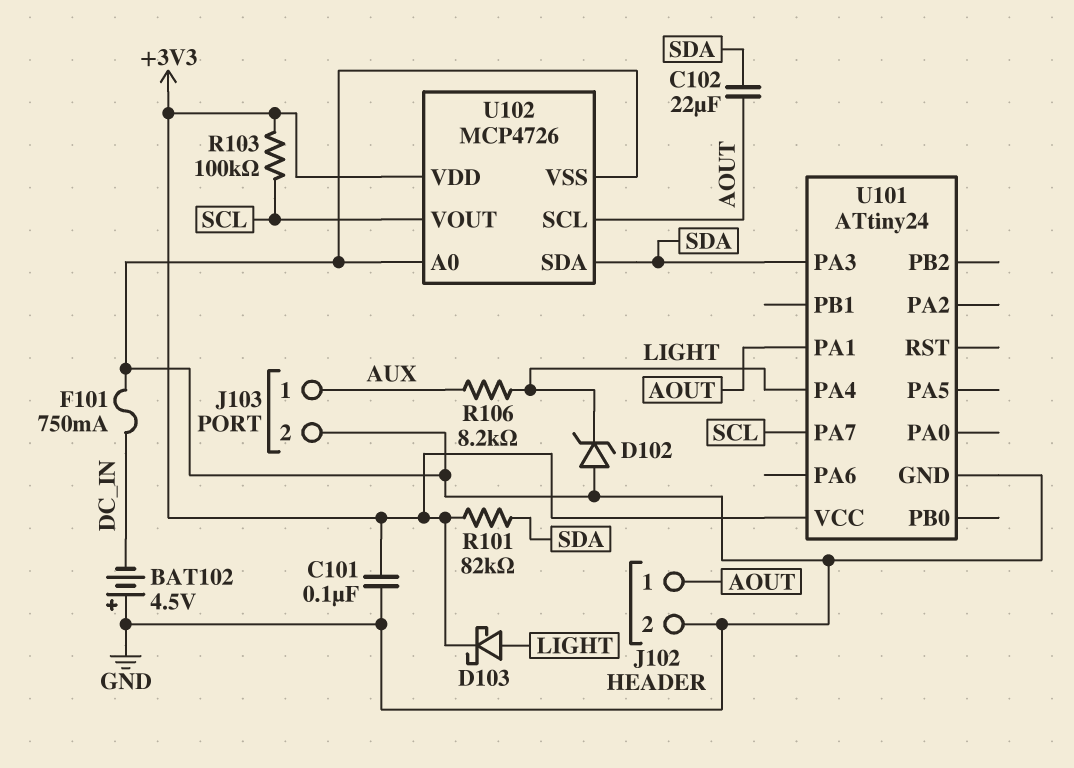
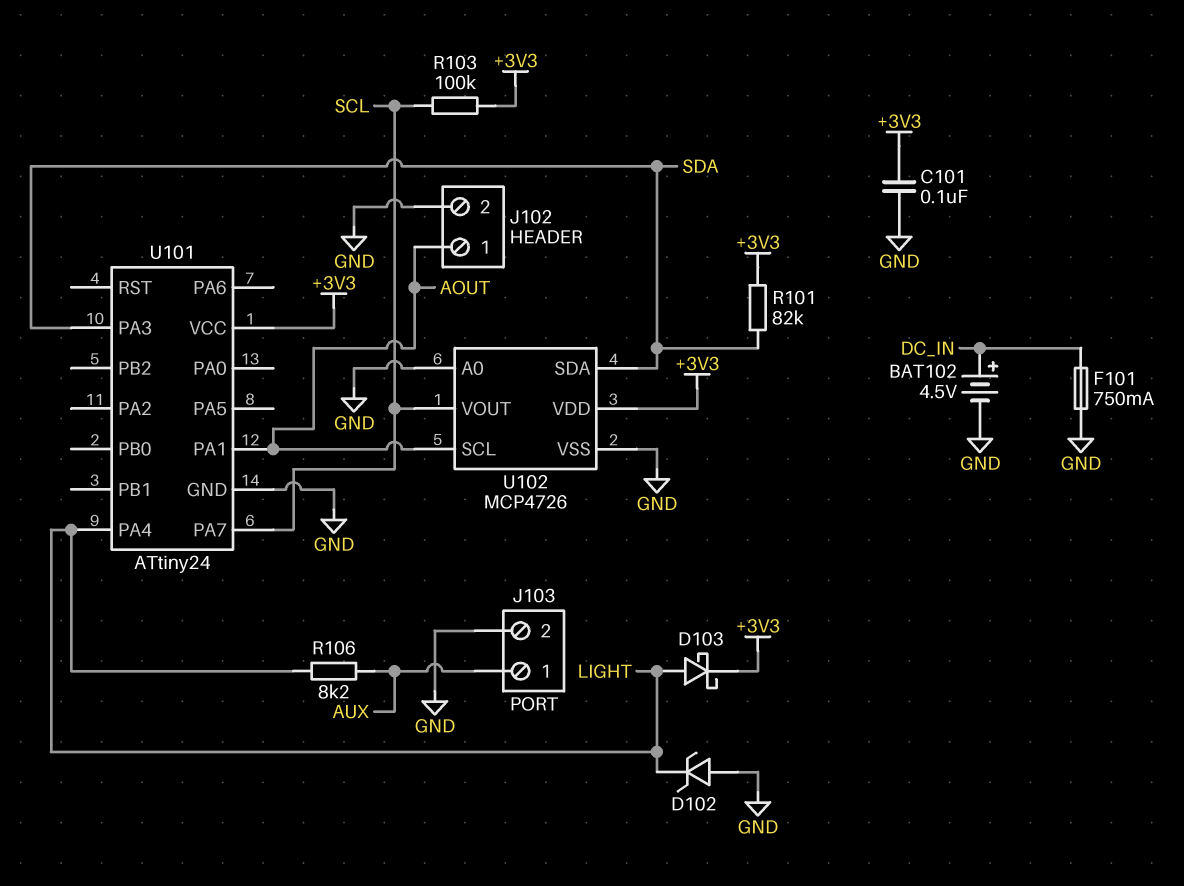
BAT102: 4.5V (plus GND, minus DC_IN) -> 4.5V (plus DC_IN, minus GND)
C102: 22uF (AOUT, SDA) -> none

